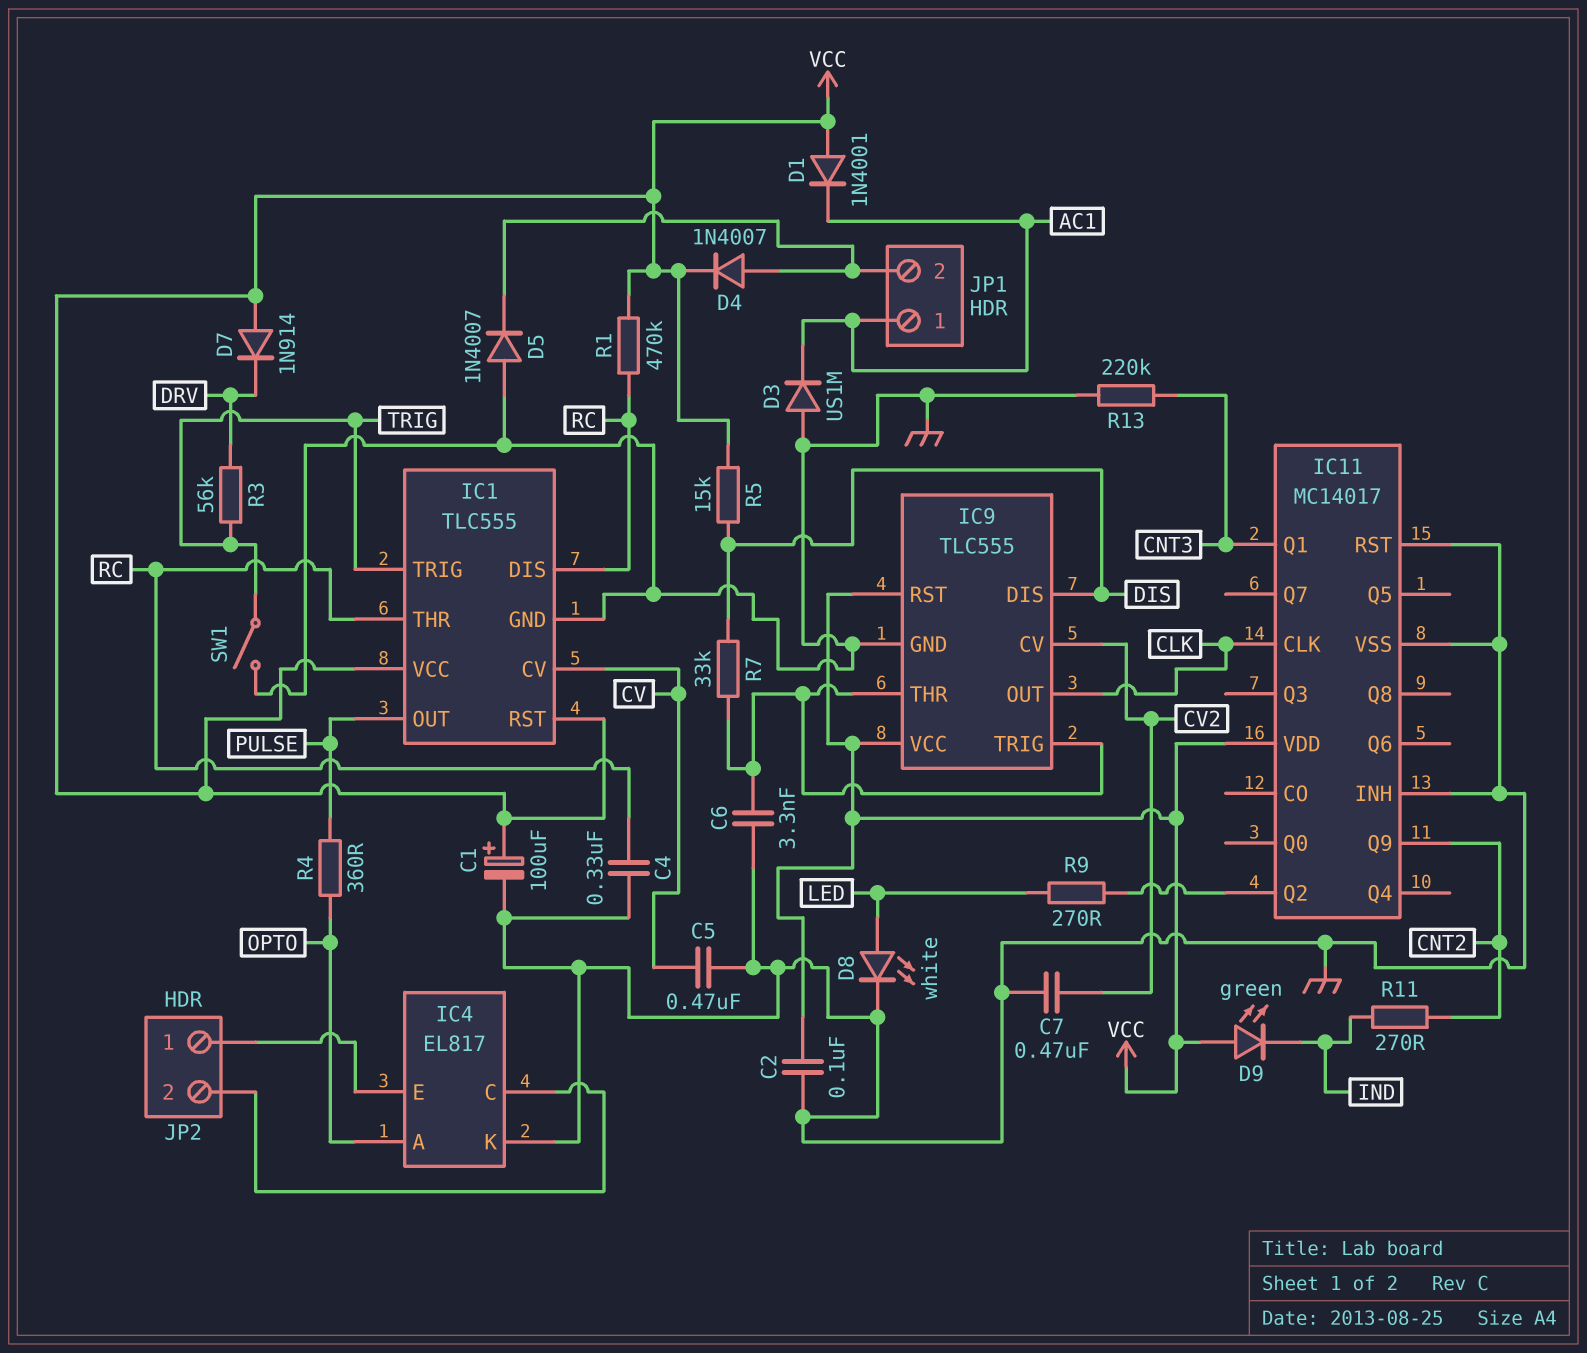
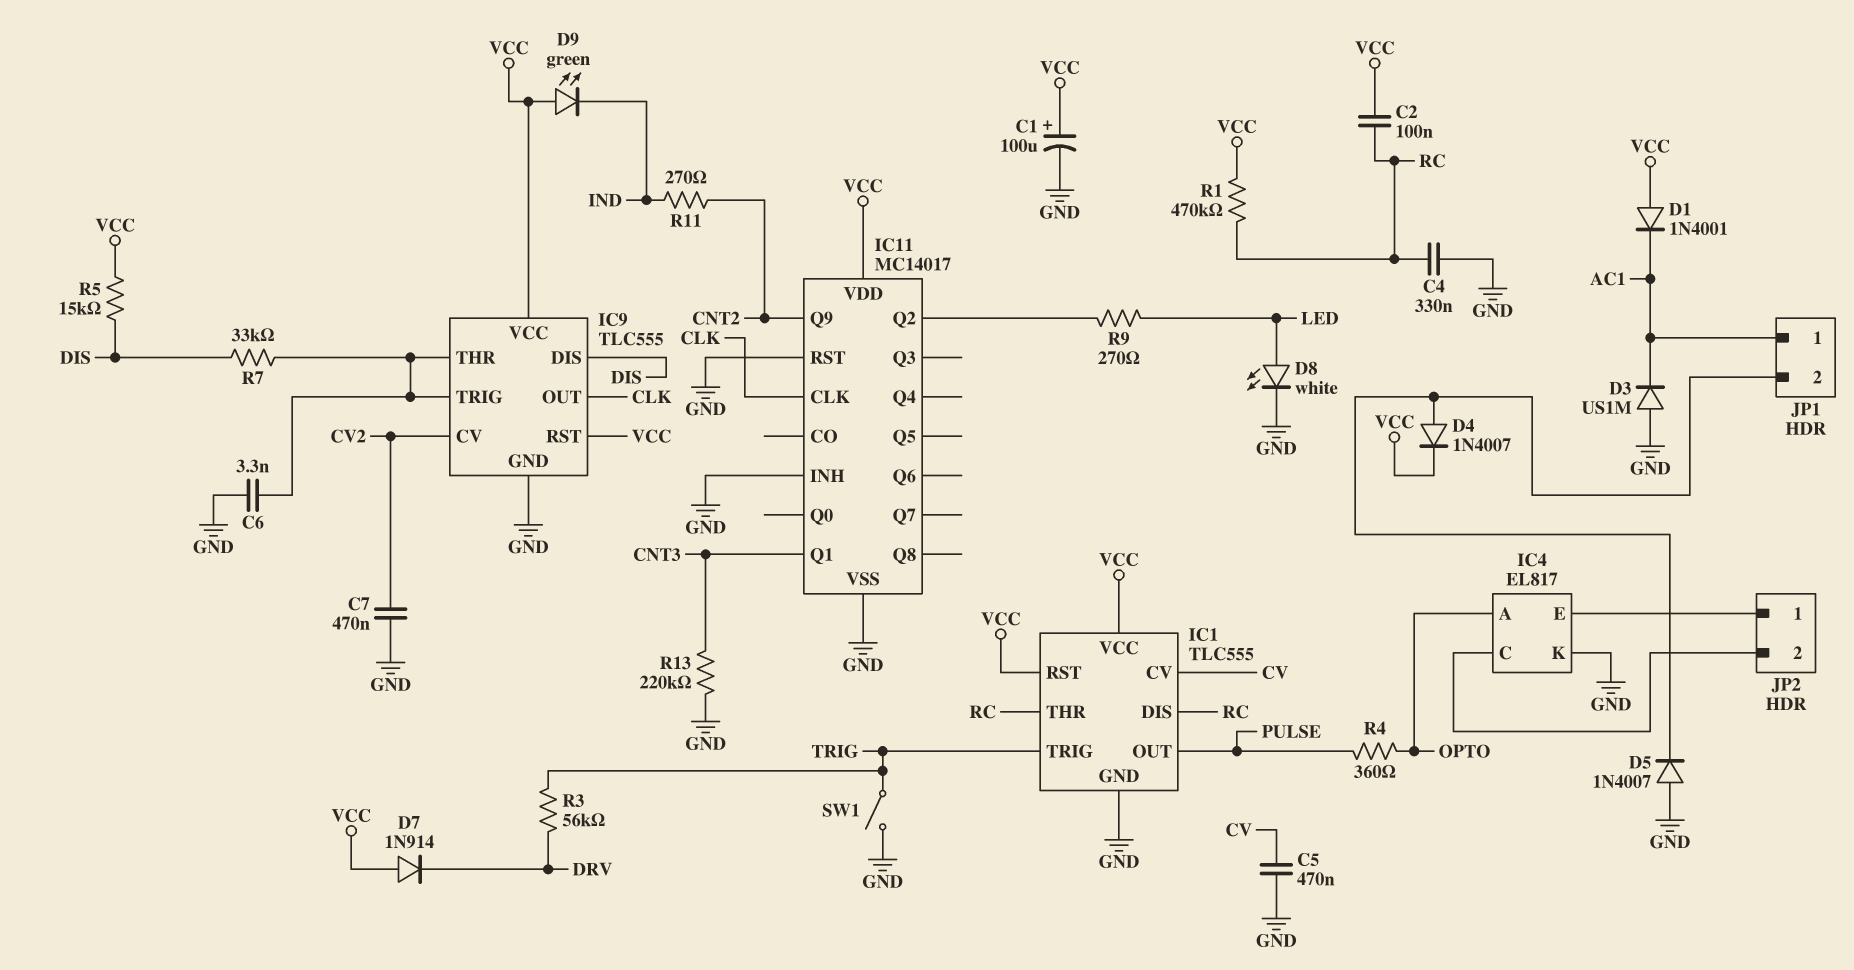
C2: 100nF (GND, VCC) -> 100nF (RC, VCC)

